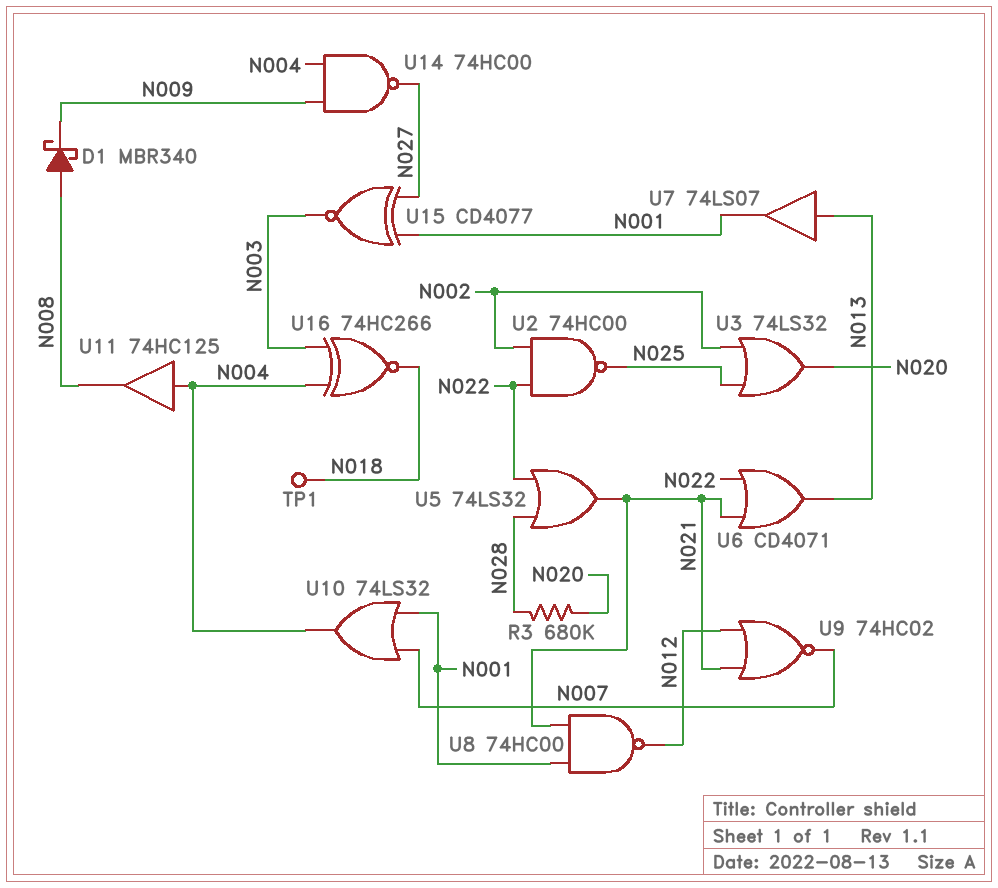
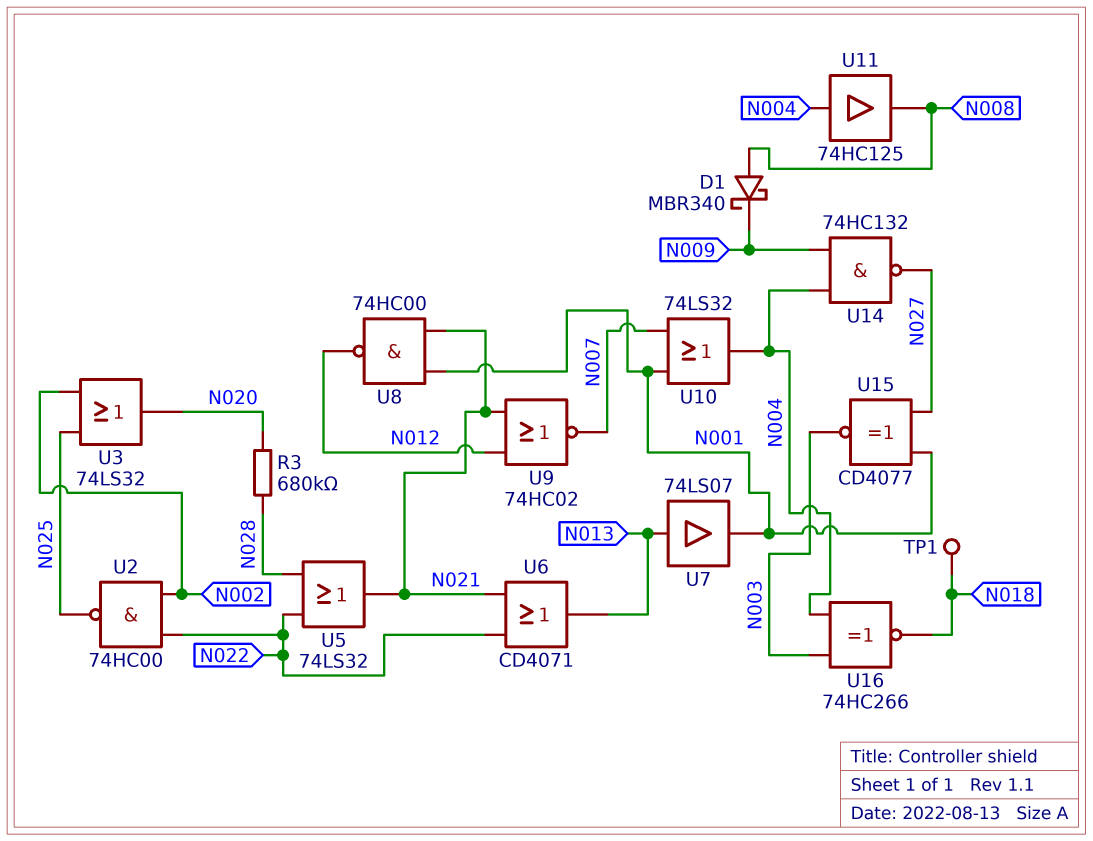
U14: NAND 74HC00 (in N004, in N009, out N027) -> NAND 74HC132 (in N004, in N009, out N027)

